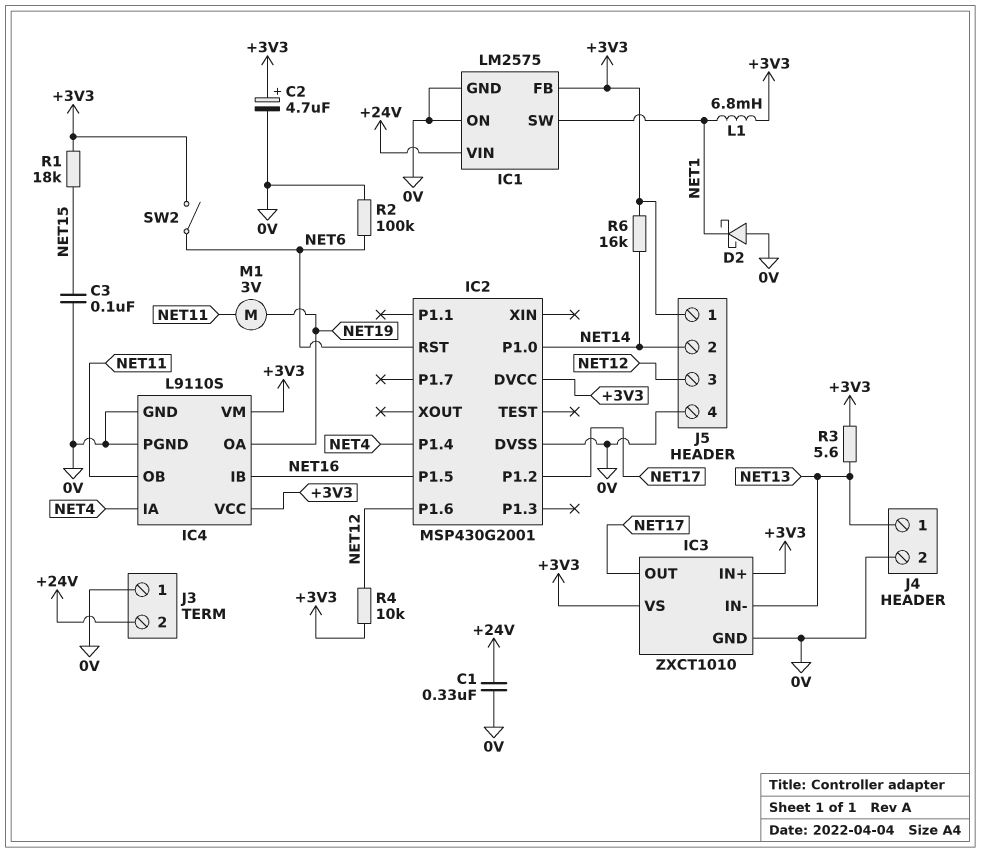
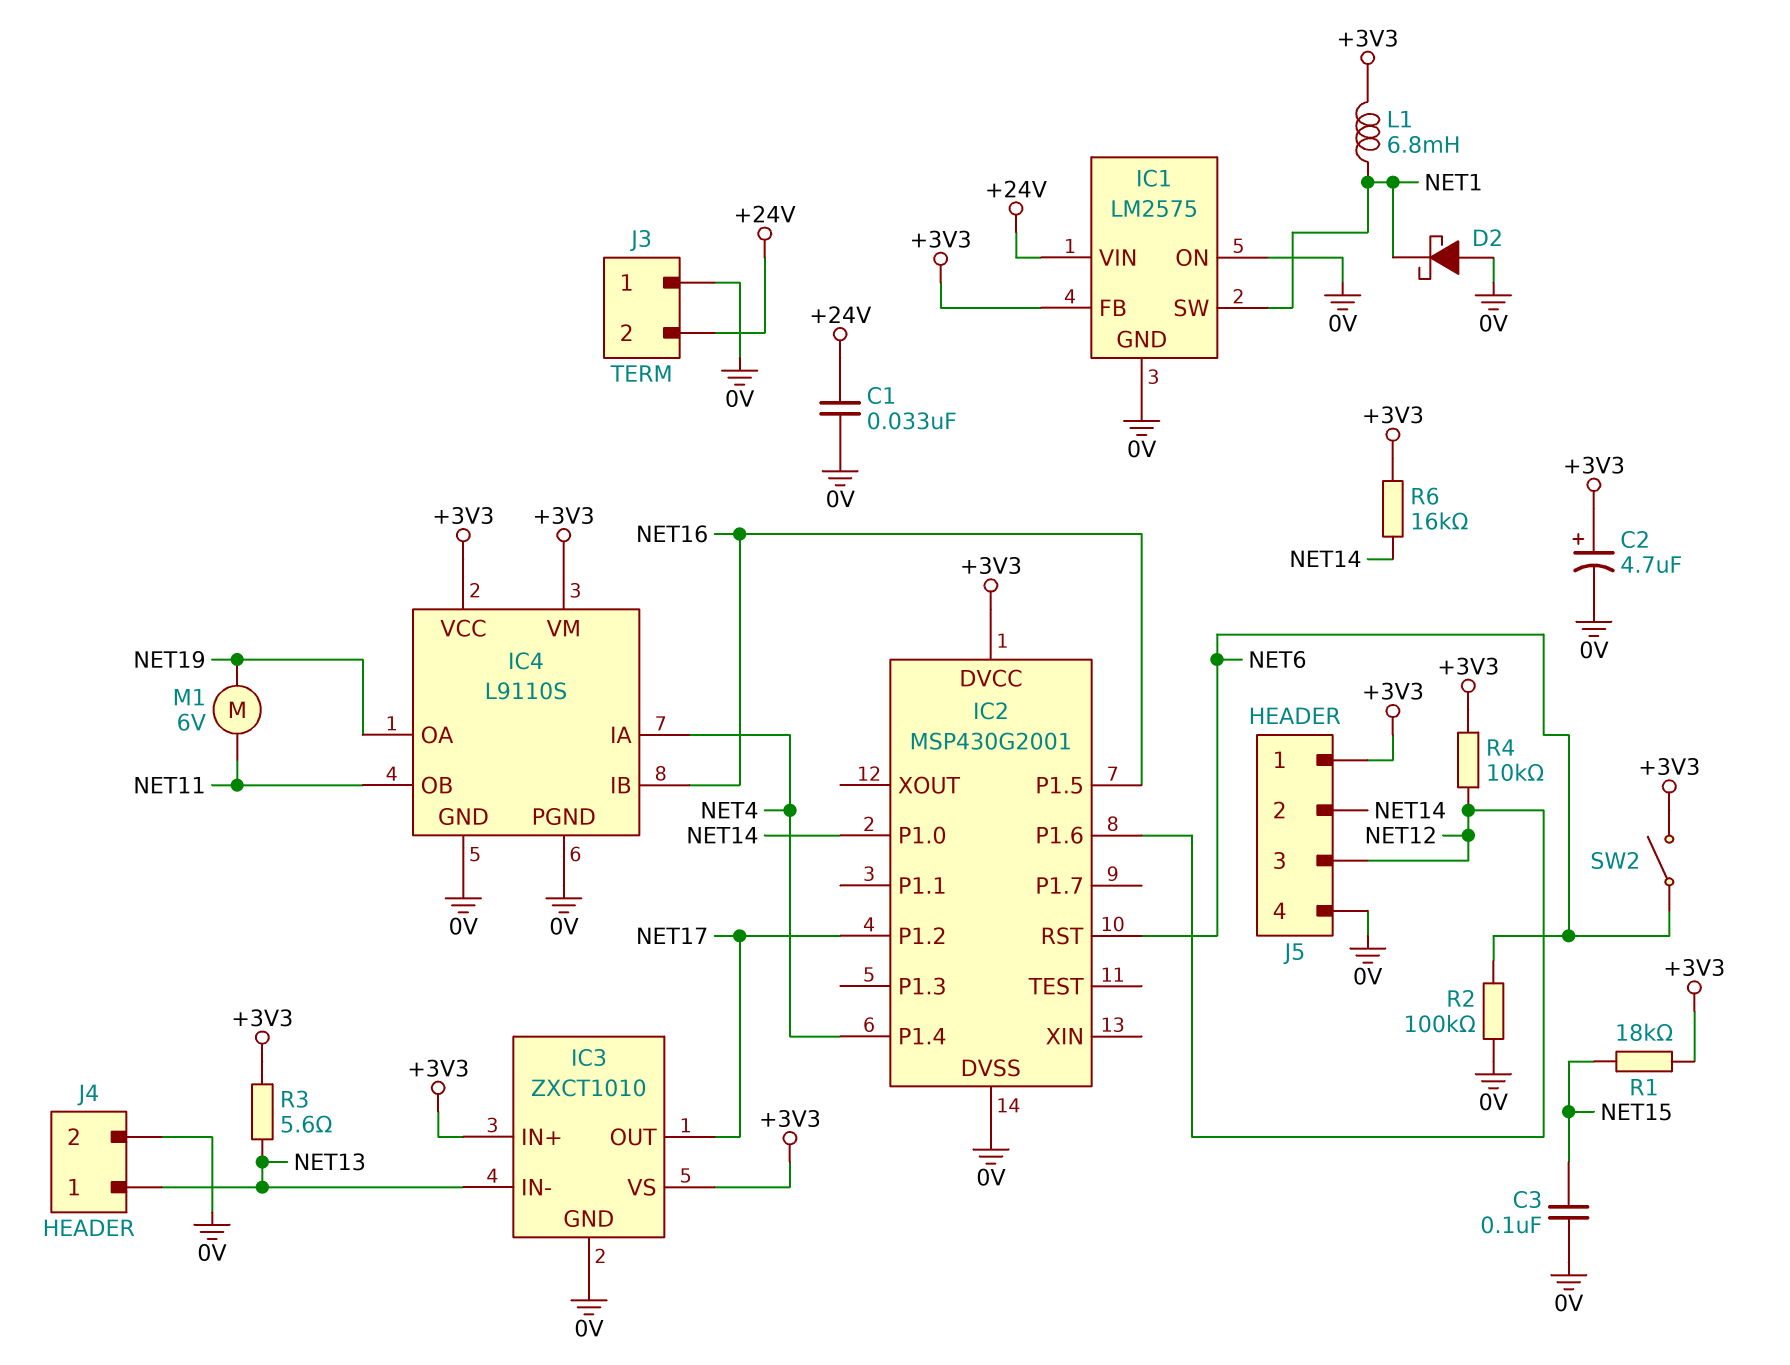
C1: 330nF (+24V, 0V) -> 33nF (+24V, 0V)
M1: motor 3V (NET11, NET19) -> motor 6V (NET11, NET19)

